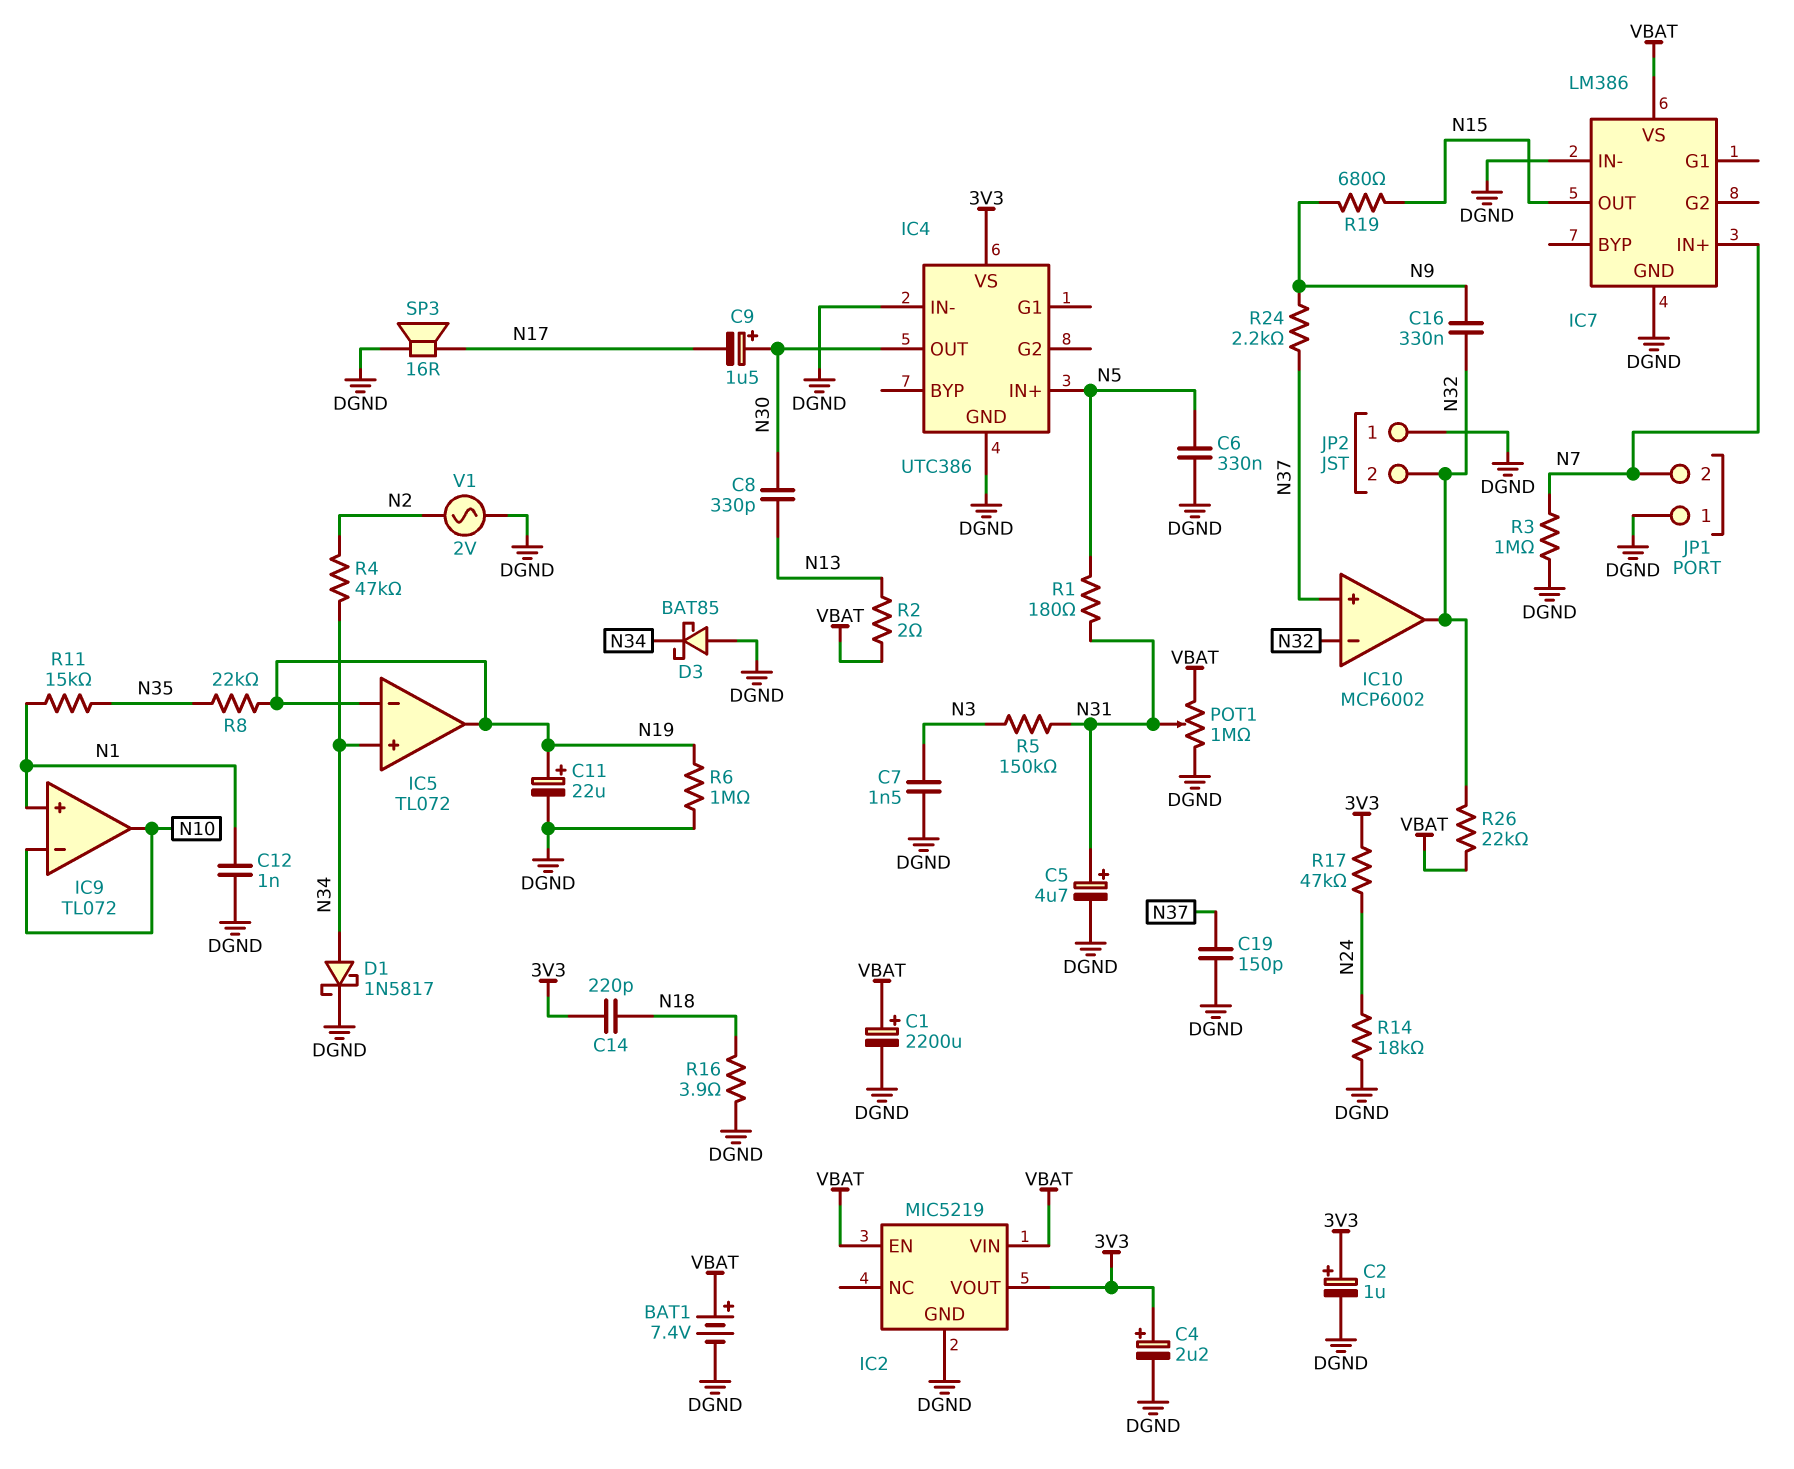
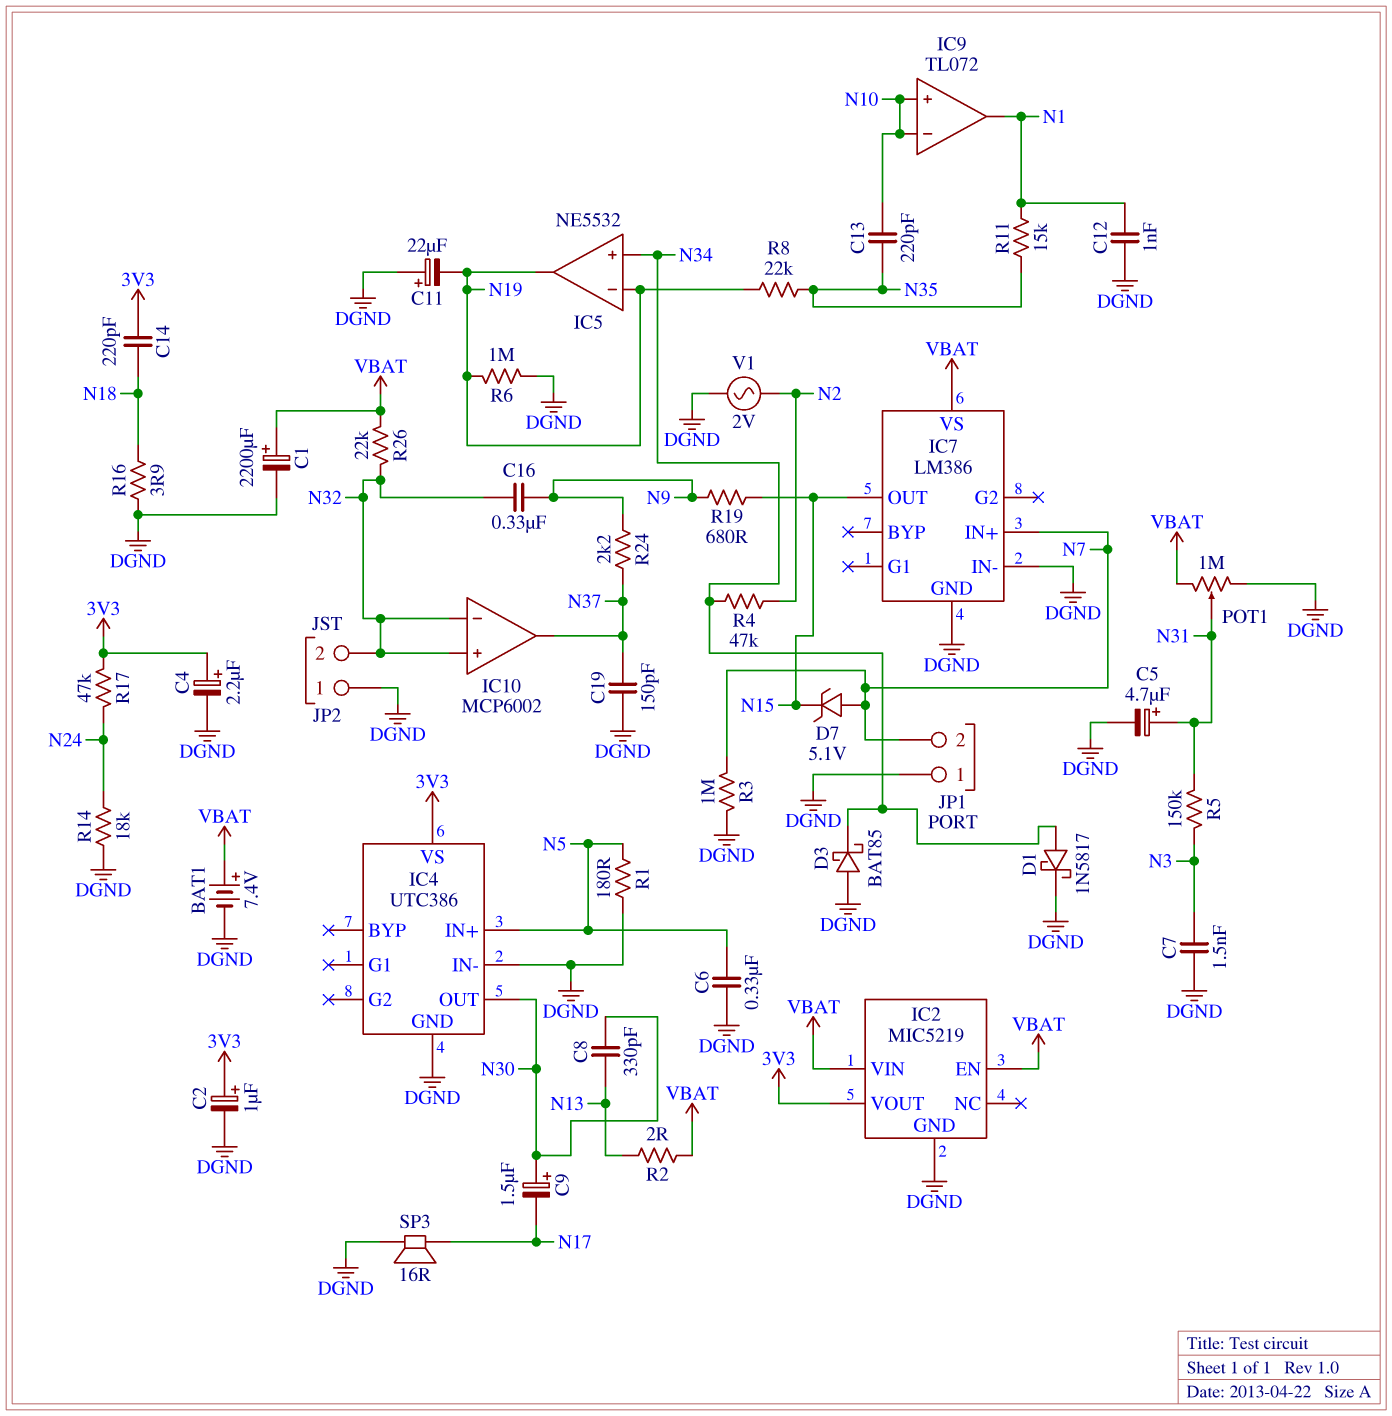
C11: 22uF (plus N19, minus DGND) -> 22uF (plus DGND, minus N19)
C13: none -> 220pF (N10, N35)
D7: none -> zener 5.1V (A N7, K N15)
IC5: TL072 -> NE5532
IC9 pin in+: N1 -> N10
IC9 pin out: N10 -> N1
IC10 pin in+: N37 -> N32
IC10 pin out: N32 -> N37
R1: 180 (N5, N31) -> 180 (DGND, N5)

